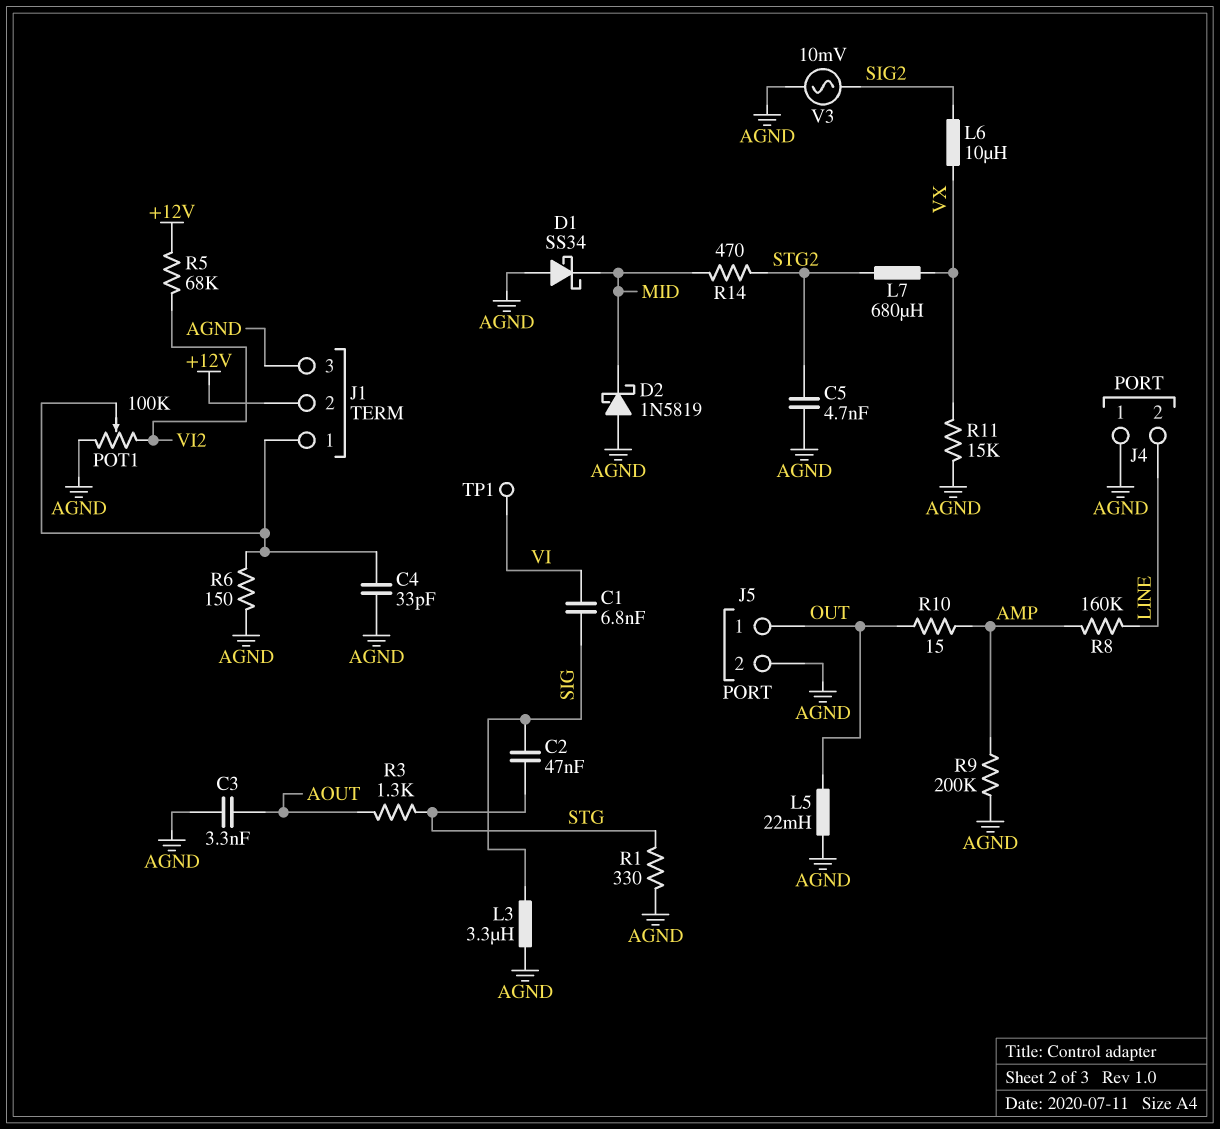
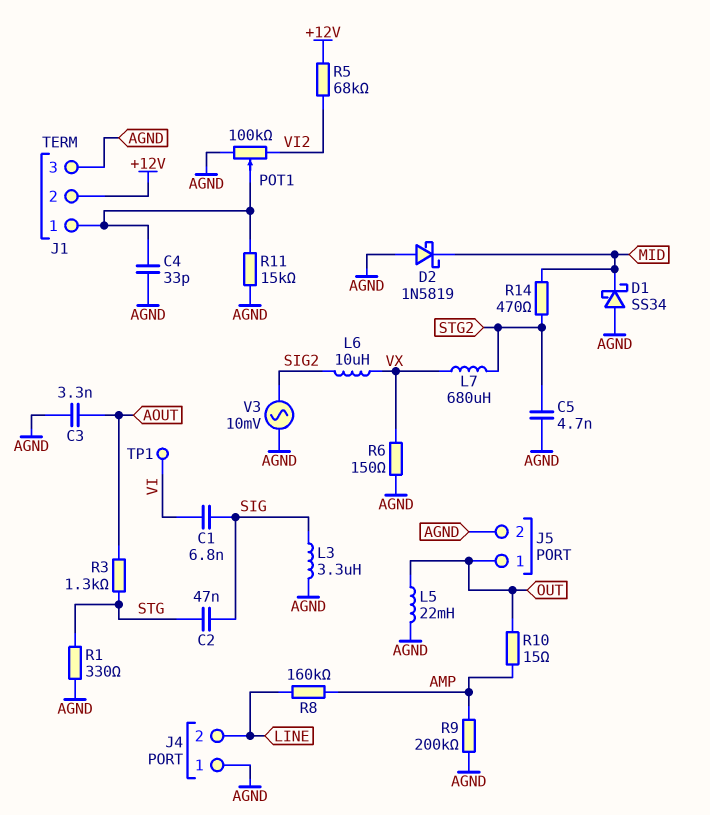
R6: 150 (AGND, J1/1) -> 150 (AGND, VX)
R11: 15k (AGND, VX) -> 15k (AGND, J1/1)

